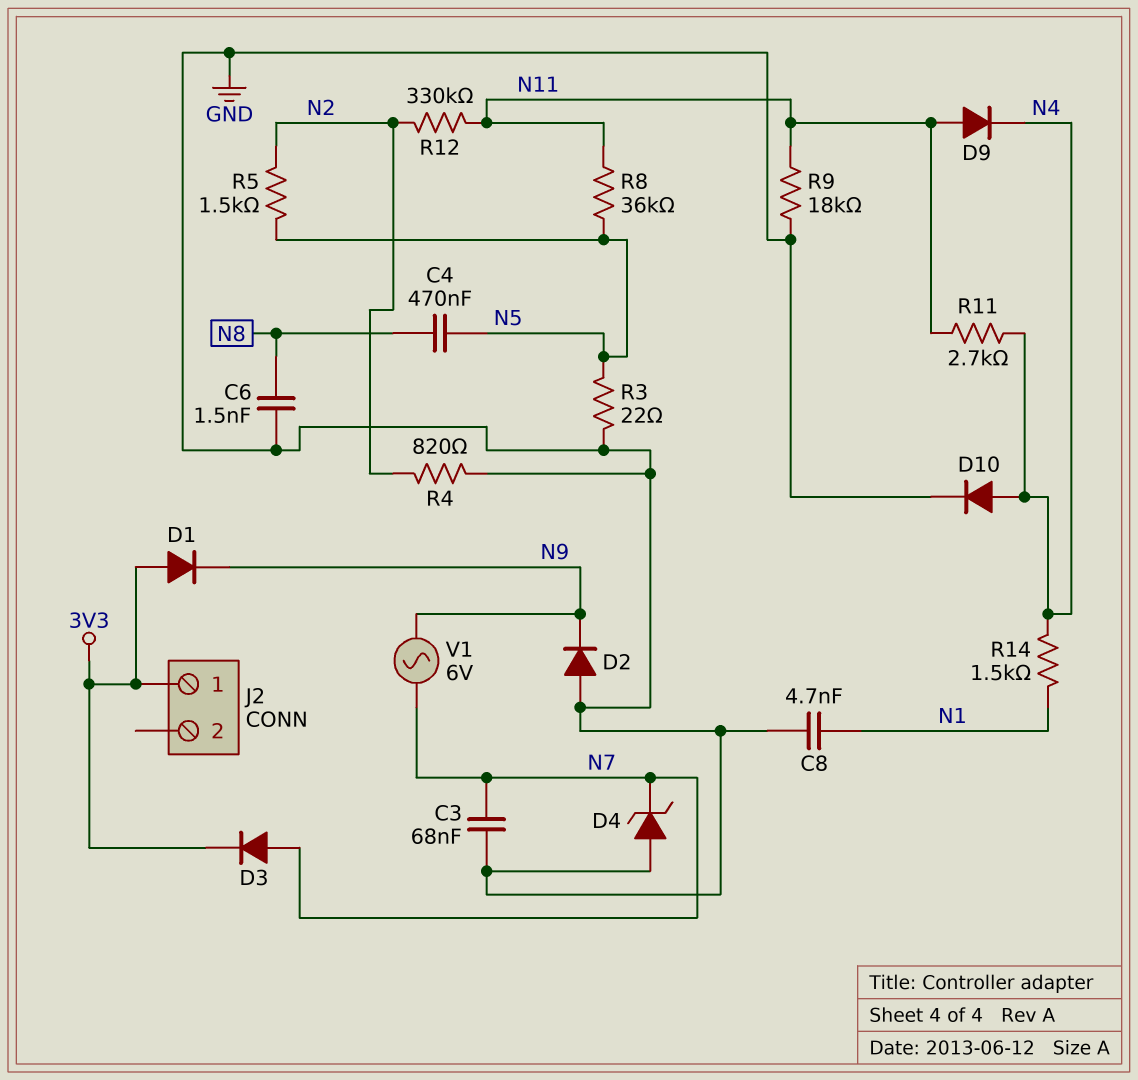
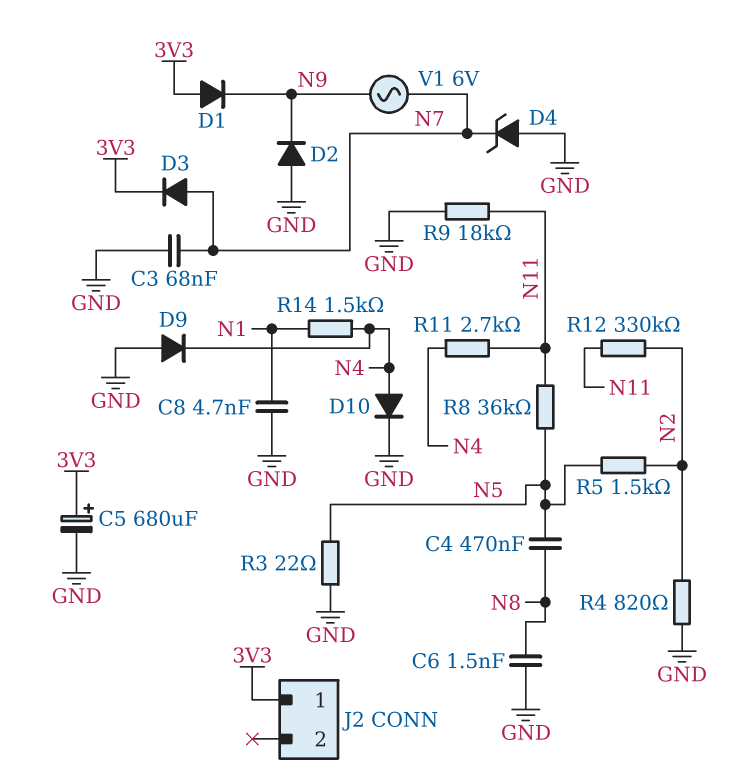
C5: none -> 680uF (plus 3V3, minus GND)
D9: diode (A N11, K N4) -> diode (A GND, K N4)

